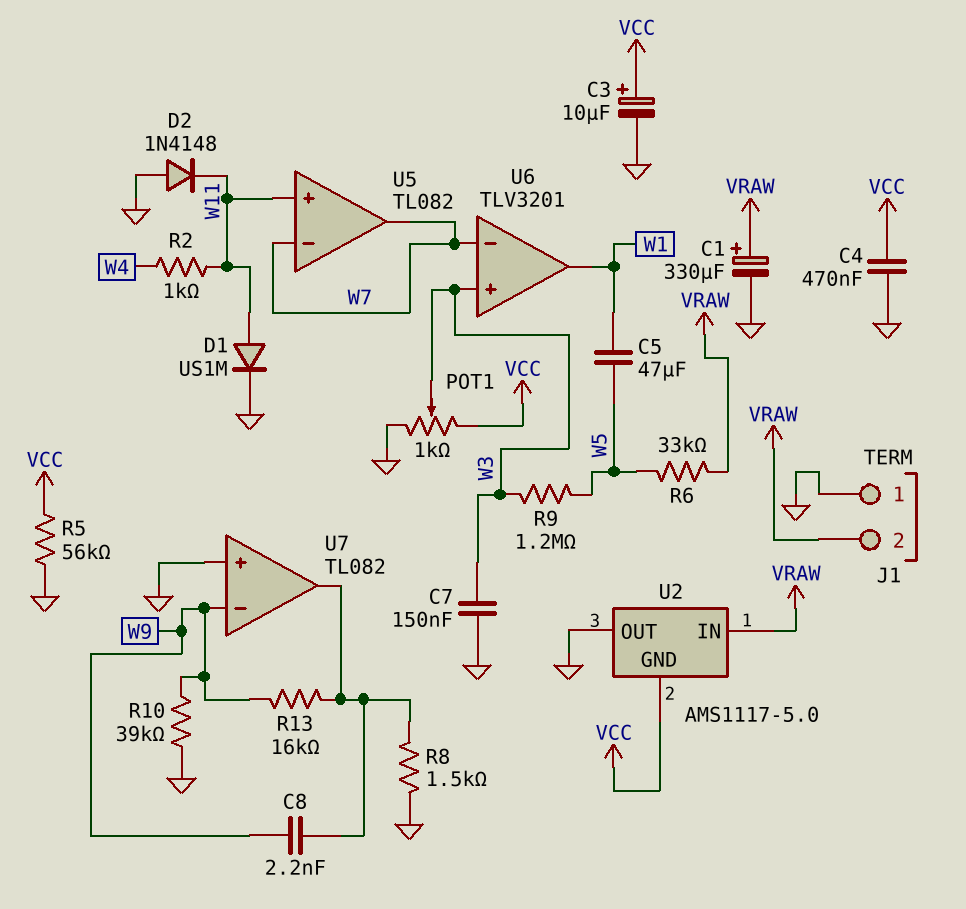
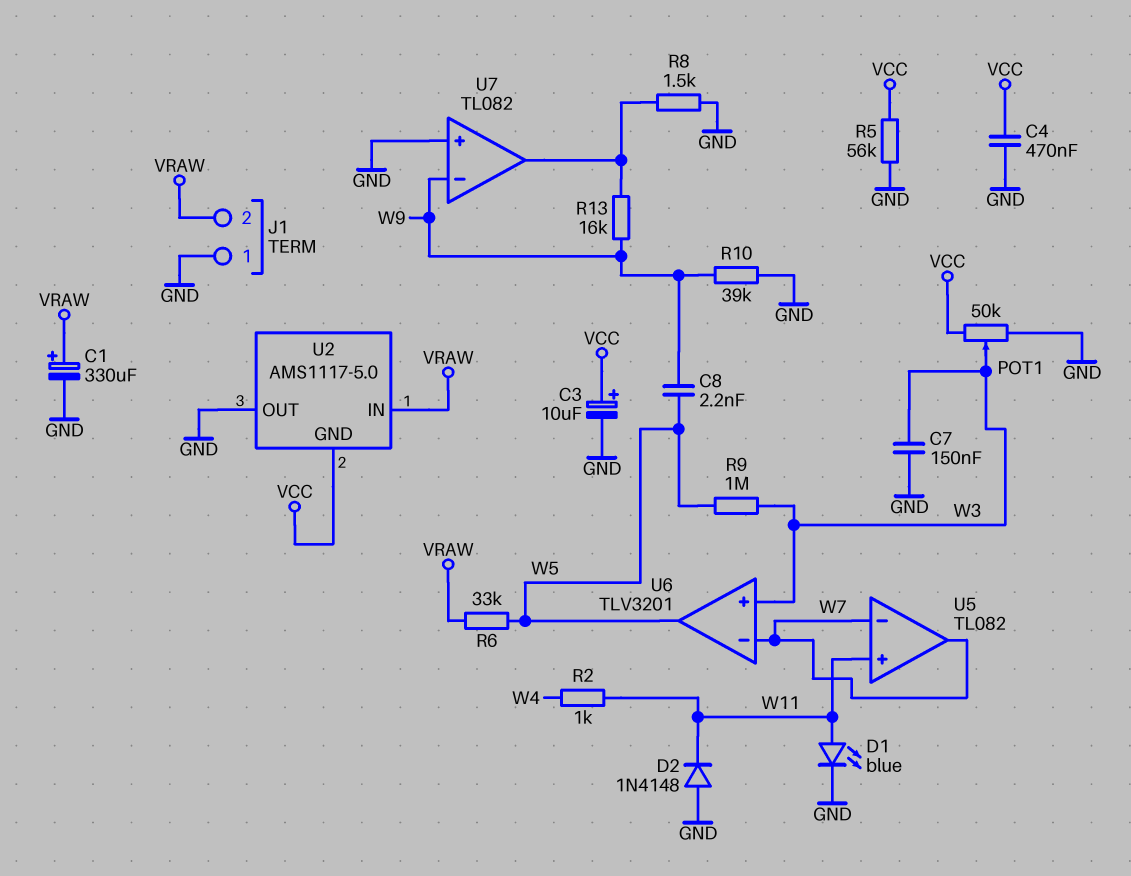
C5: 47uF (W1, W5) -> none
C8: 2.2nF (U7/out, W9) -> 2.2nF (W5, W9)
D1: diode US1M (A W11, K GND) -> LED blue (A W11, K GND)
POT1: 1k (GND, VCC, wiper W3) -> 50k (GND, VCC, wiper W3)
R9: 1.2M (W3, W5) -> 1M (W3, W5)
U6 pin out: W1 -> W5

